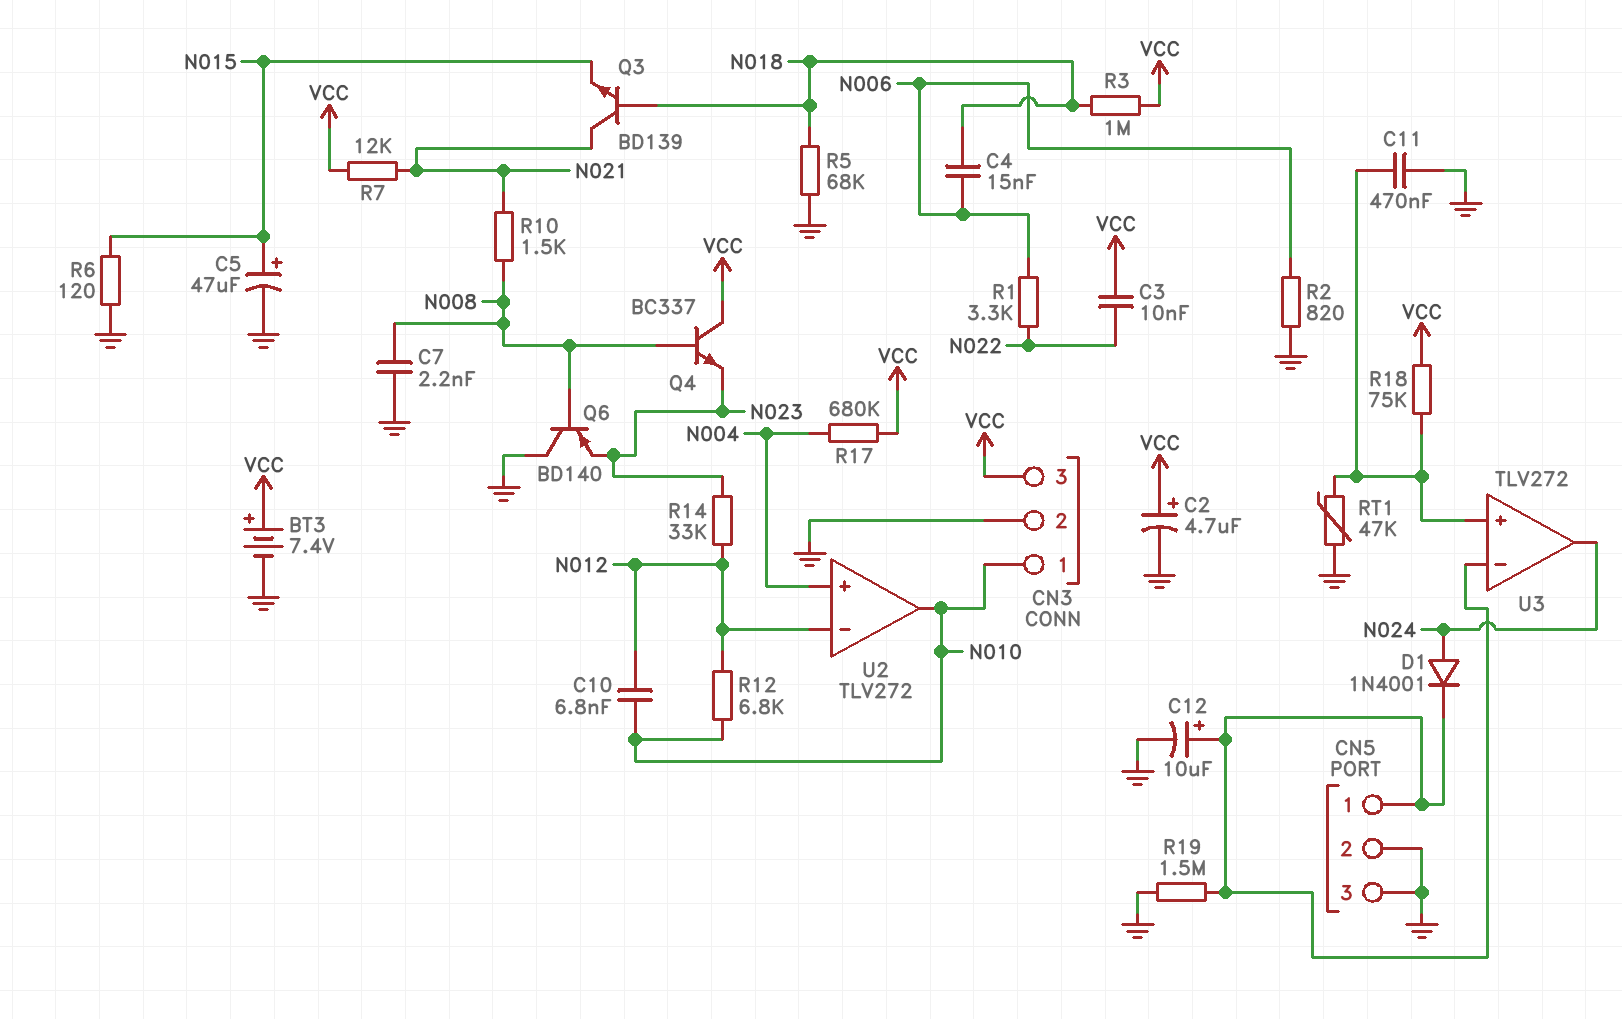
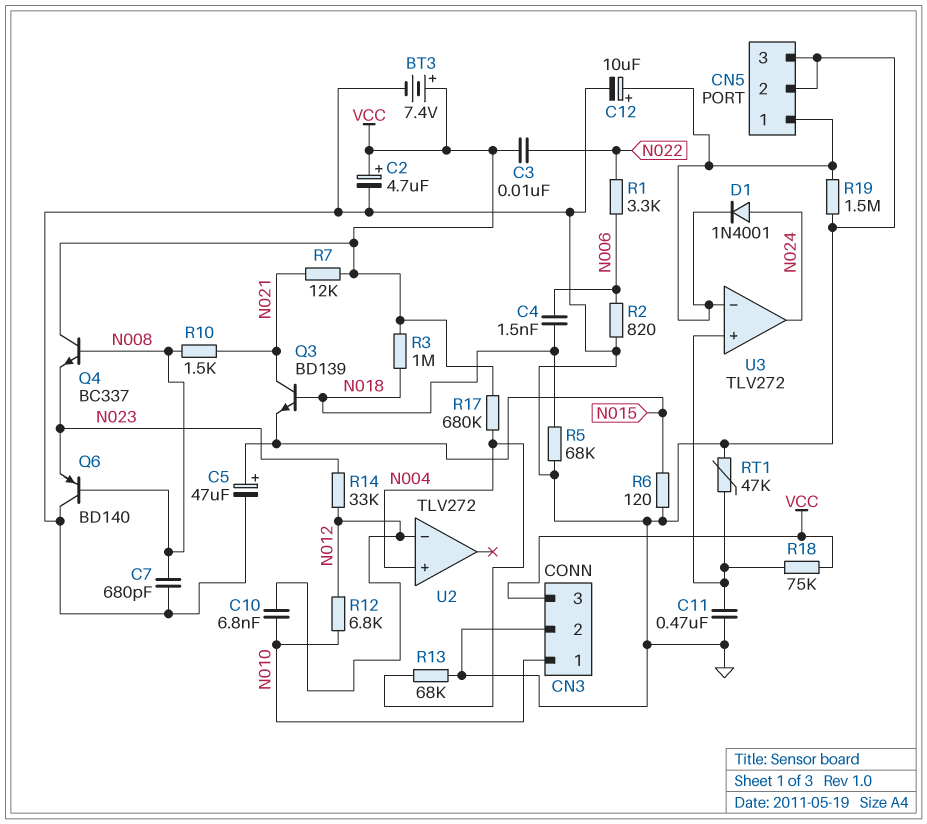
C4: 15nF (N006, N018) -> 1.5nF (N006, N018)
C7: 2.2nF (GND, N008) -> 680pF (GND, N008)
R13: none -> 68k (GND, N004)
U2 pin out: N010 -> none

